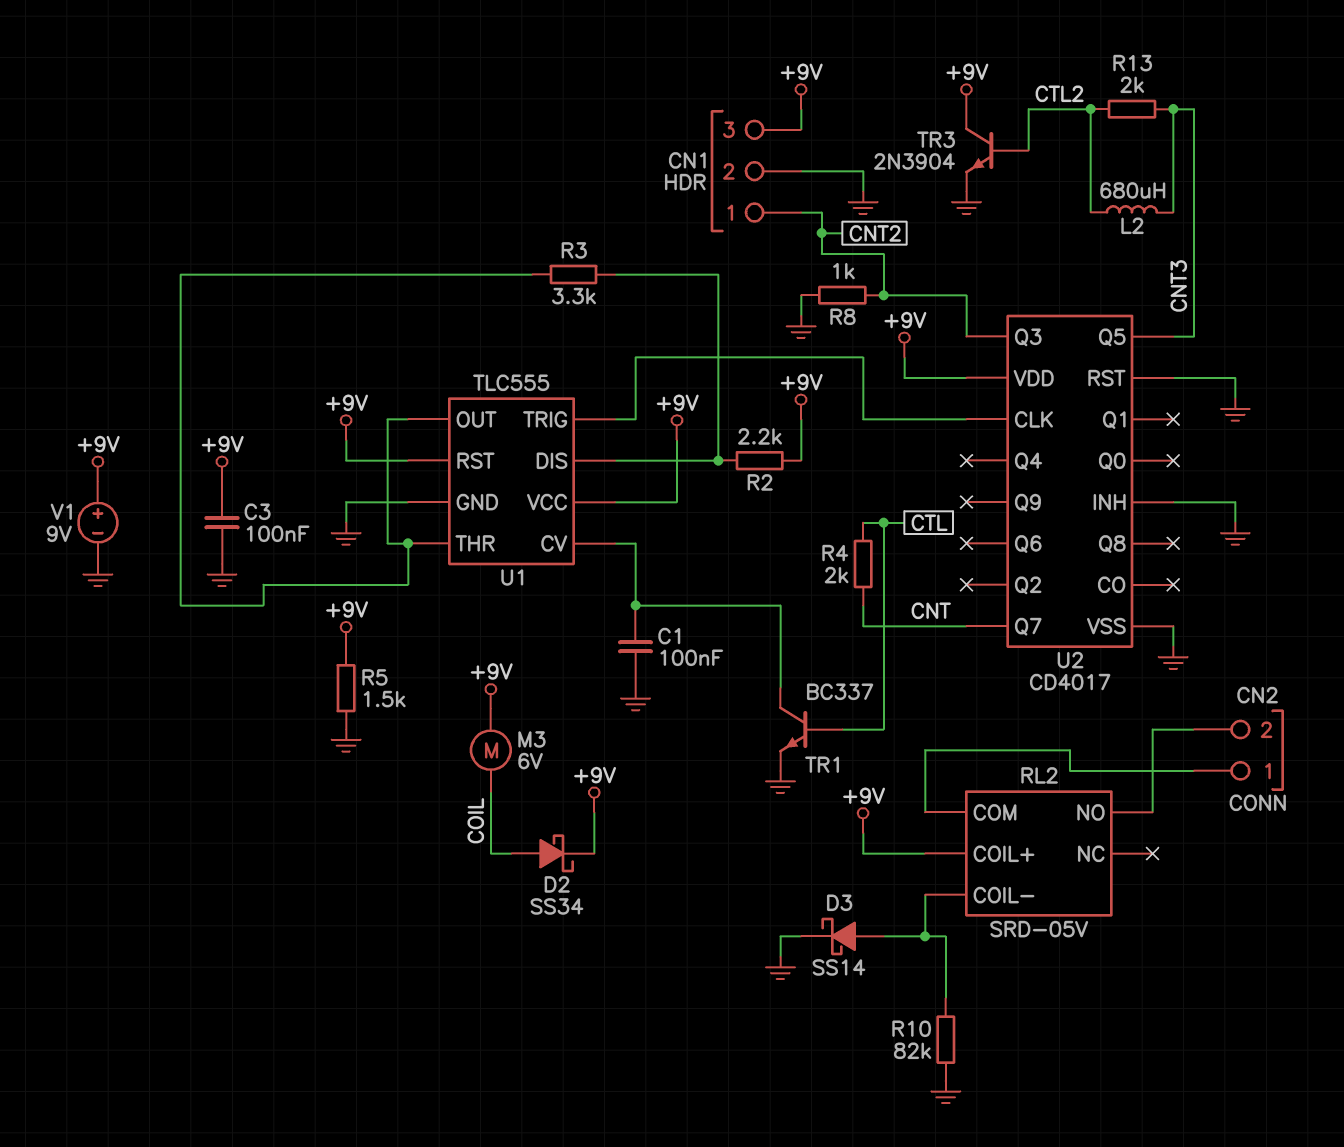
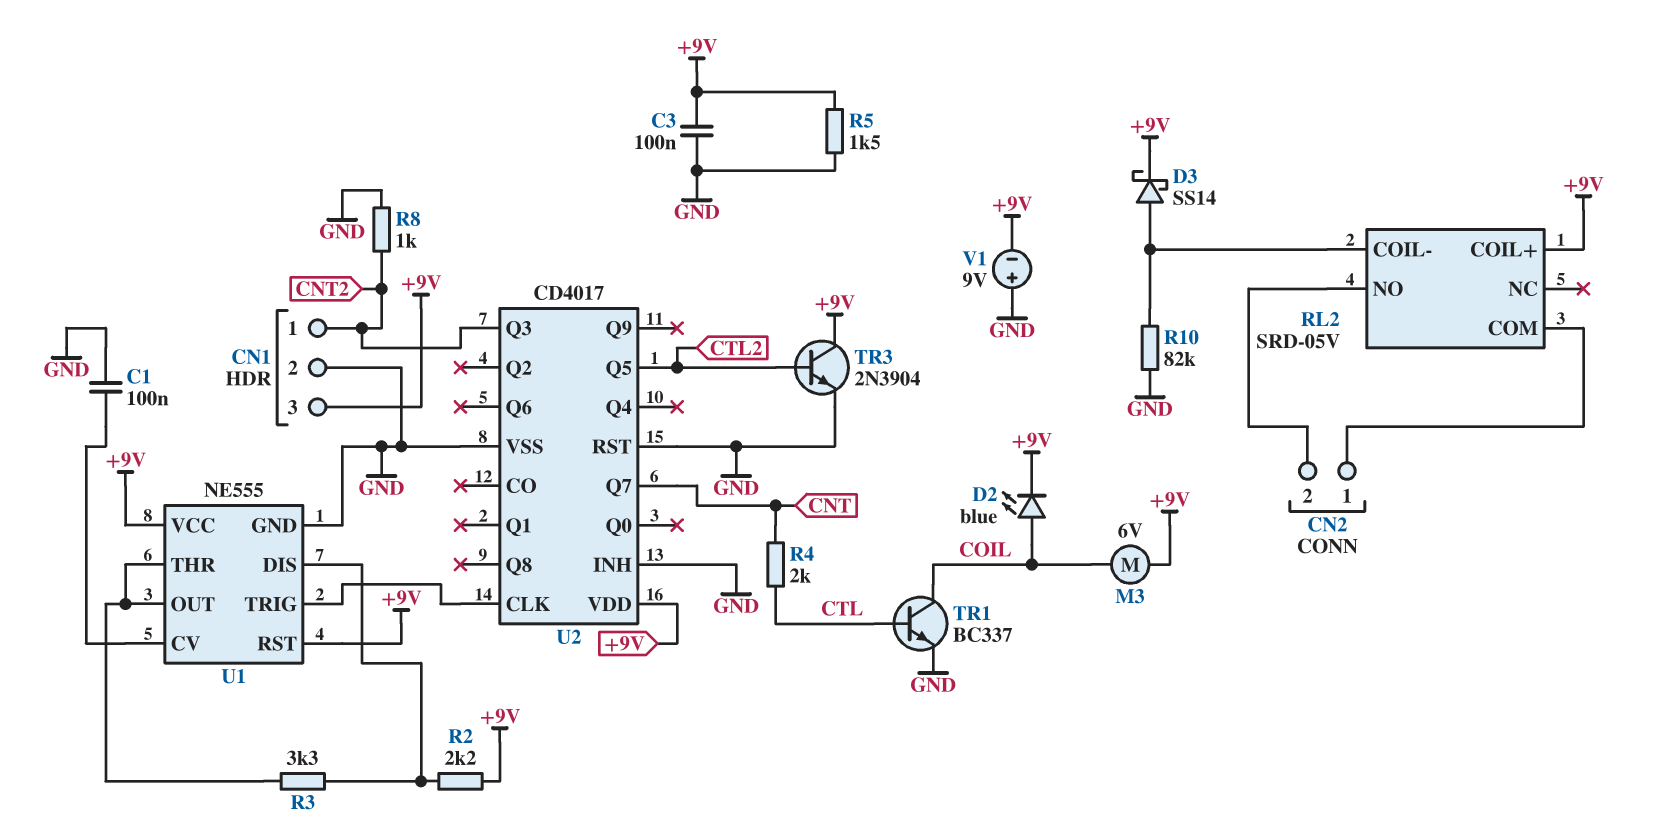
D2: schottky SS34 (A COIL, K +9V) -> LED blue (A COIL, K +9V)
D3: schottky SS14 (A RL2/COIL-, K GND) -> schottky SS14 (A RL2/COIL-, K +9V)
L2: 680uH (CNT3, CTL2) -> none
R13: 2k (CNT3, CTL2) -> none
TR1: NPN BC337 (B CTL, C U1/CV, E GND) -> NPN BC337 (B CTL, C COIL, E GND)
U1: TLC555 -> NE555
U2 pin Q5: CNT3 -> CTL2
V1: 9V (plus +9V, minus GND) -> 9V (plus GND, minus +9V)

